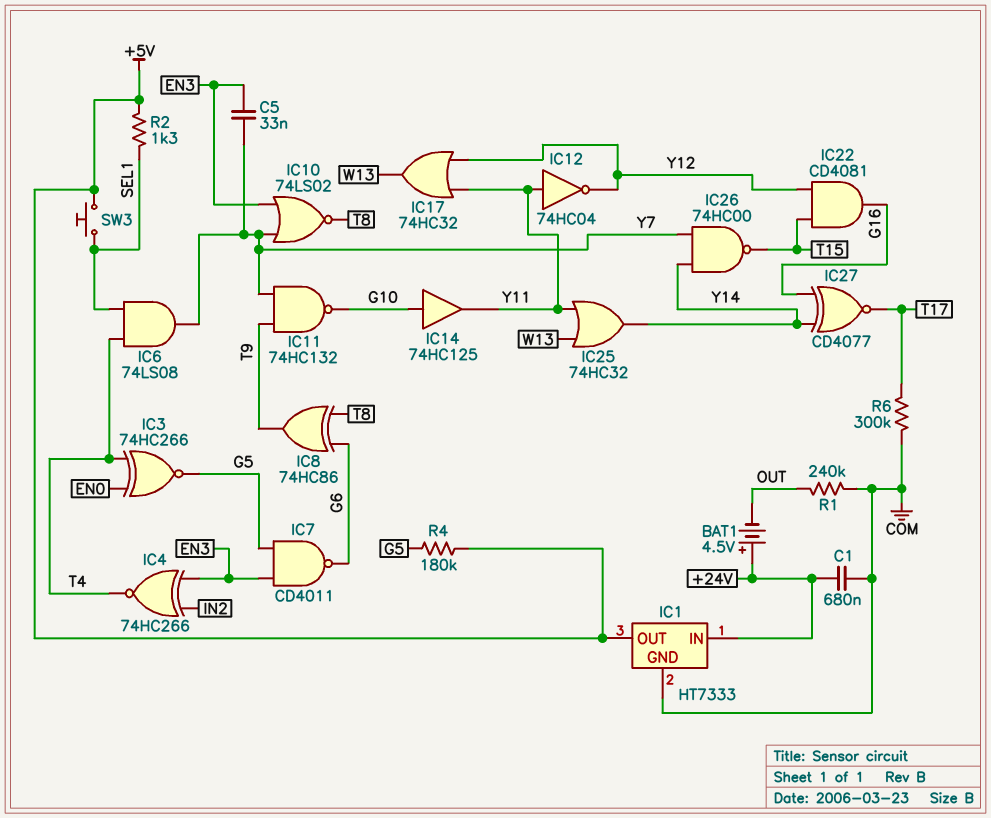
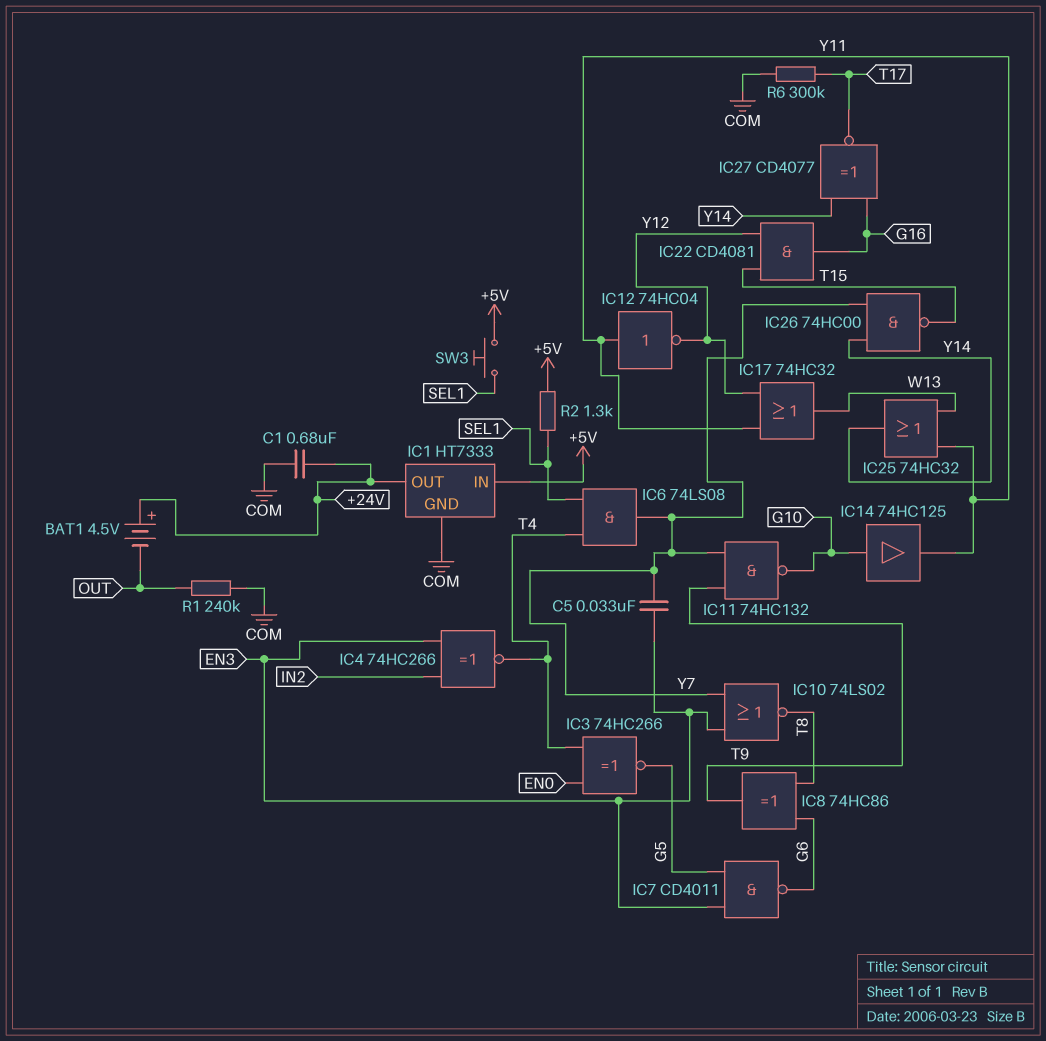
IC1 pin IN: +24V -> +5V
IC1 pin OUT: +5V -> +24V
R4: 180k (+5V, G5) -> none

